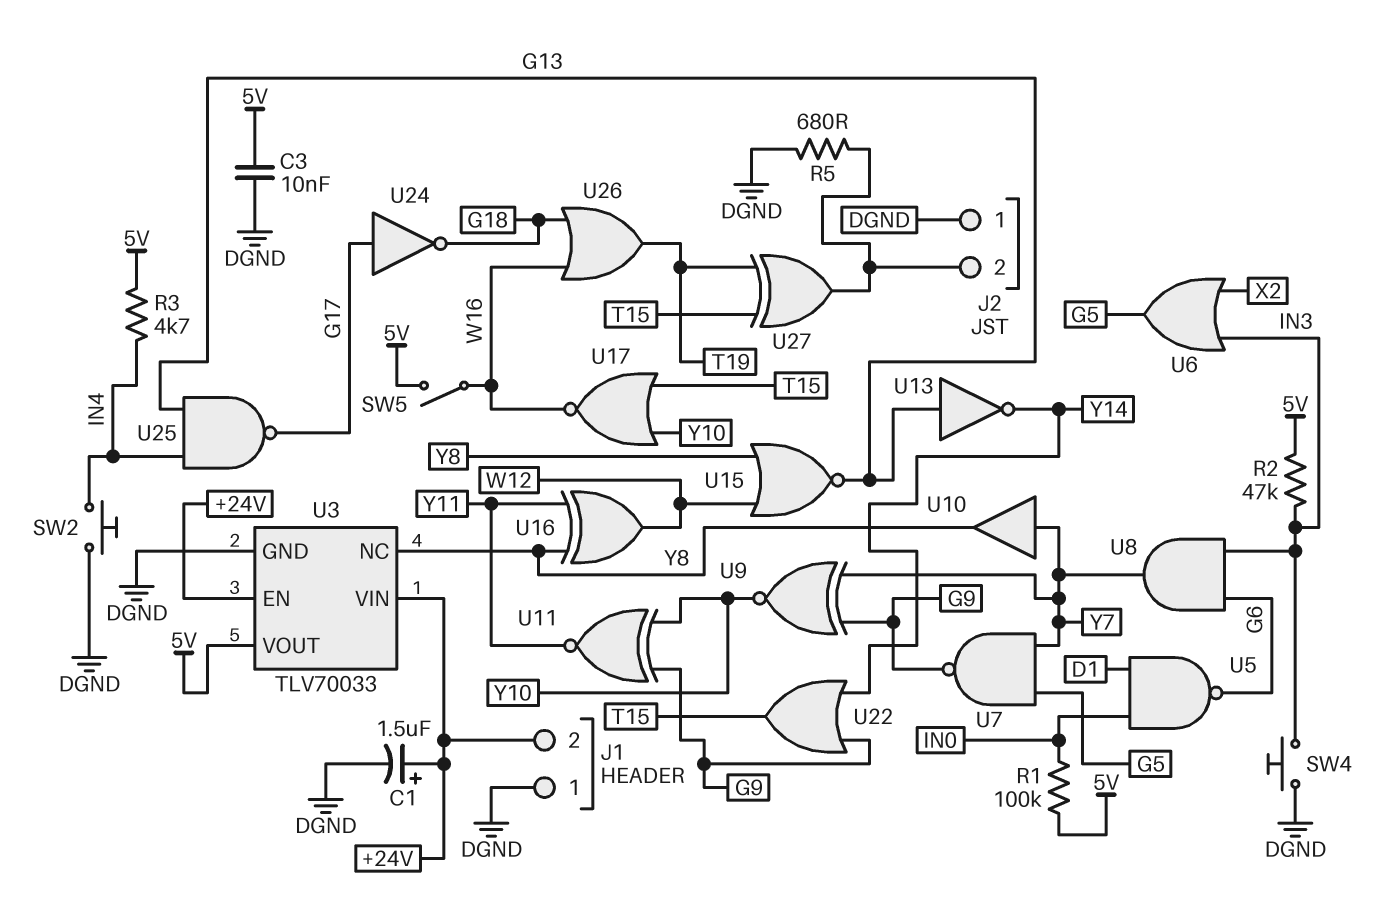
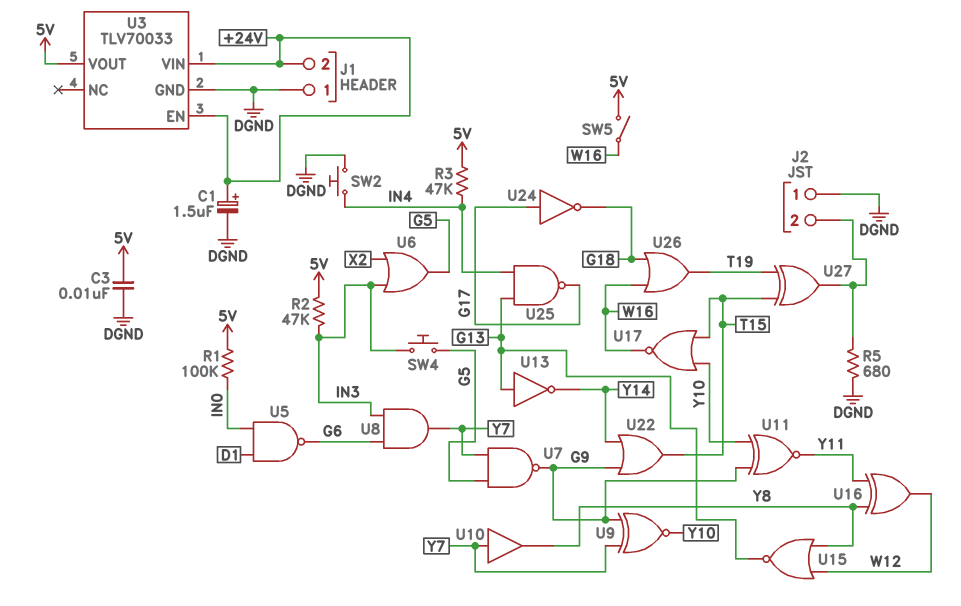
R3: 4.7k (5V, IN4) -> 47k (5V, IN4)
SW4: button (DGND, IN3) -> button (G5, IN3)
U3 pin NC: Y8 -> none

